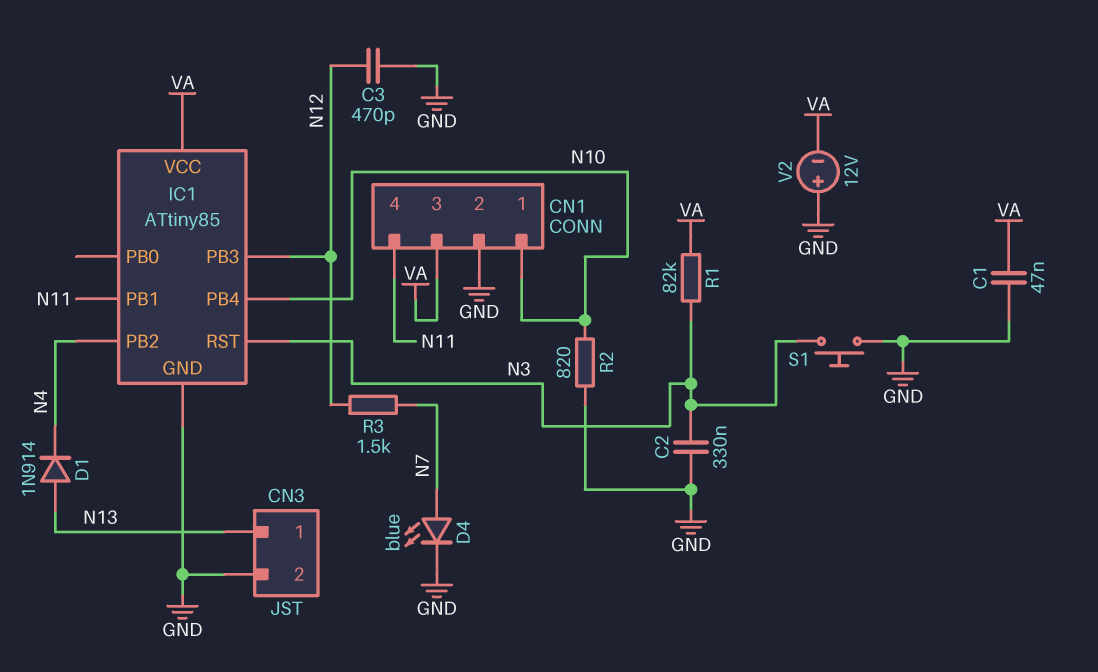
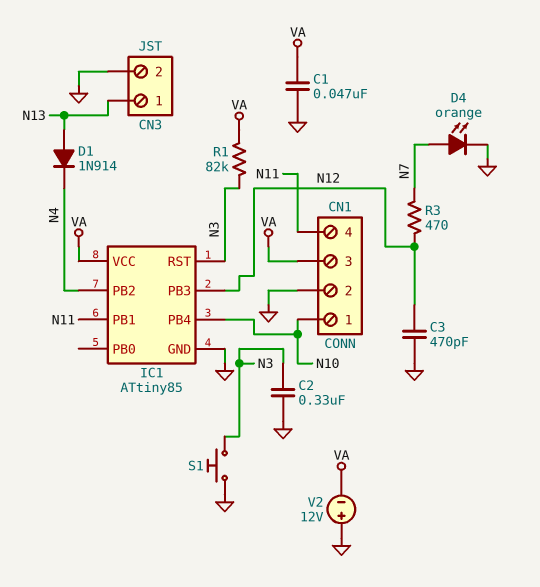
D4: LED blue (A N7, K GND) -> LED orange (A N7, K GND)
R2: 820 (GND, N10) -> none
R3: 1.5k (N7, N12) -> 470 (N7, N12)

